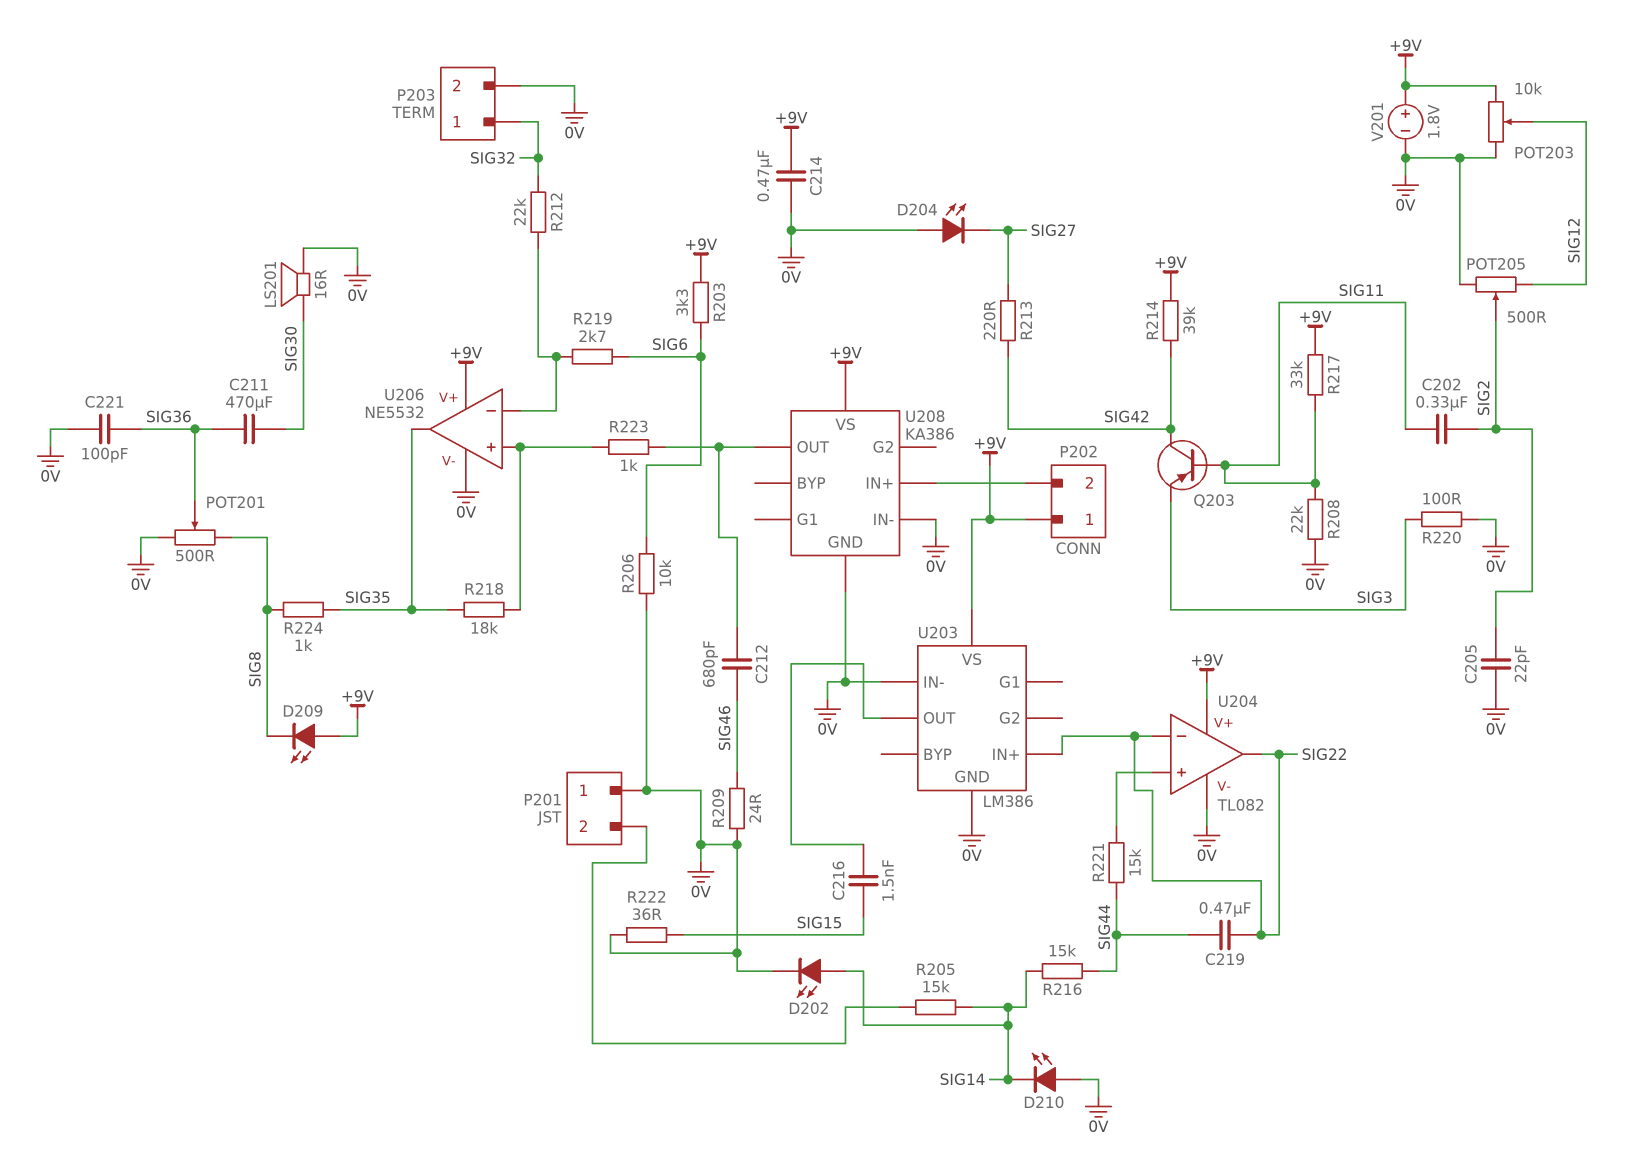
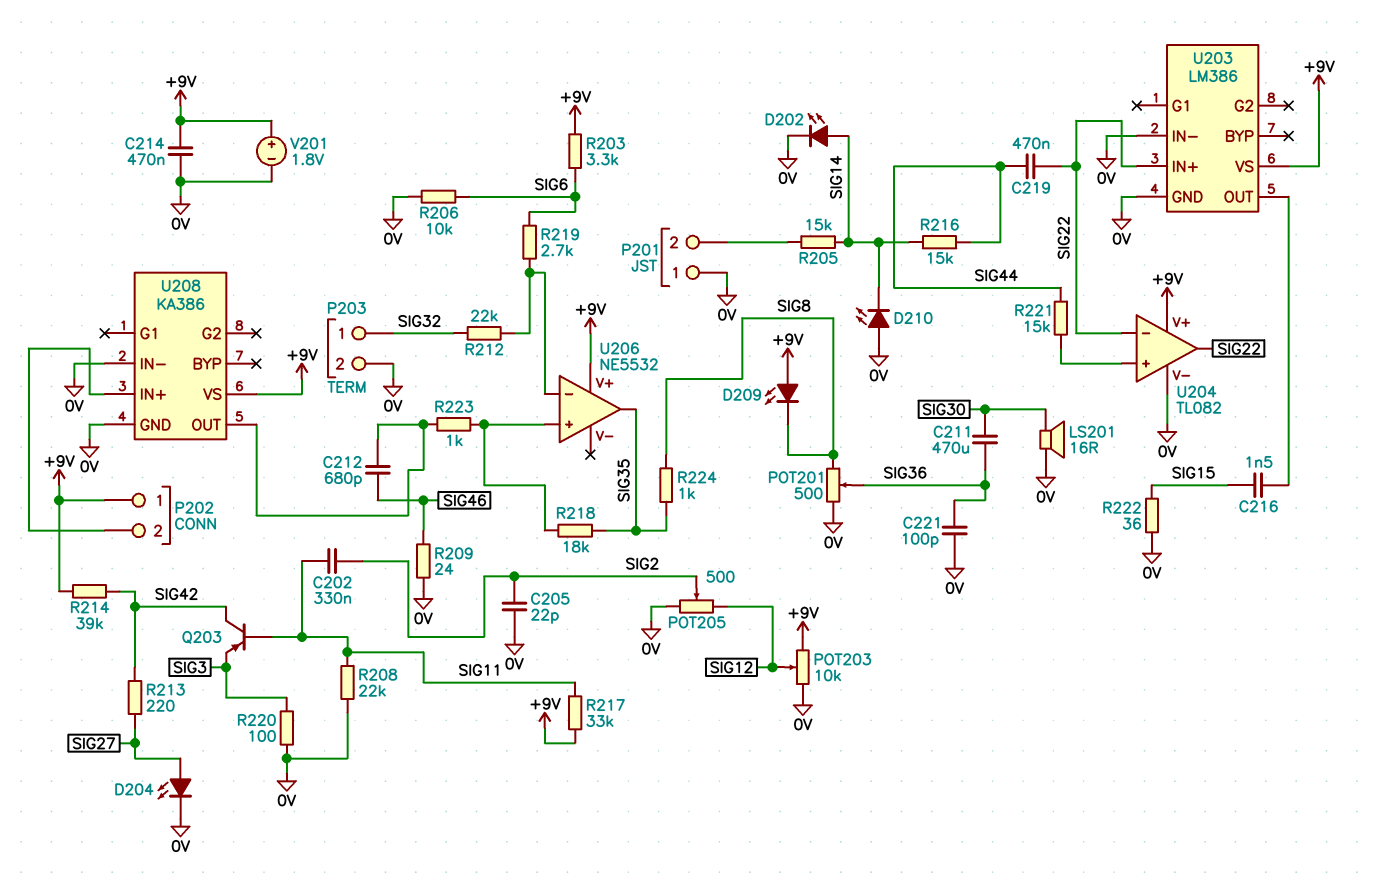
D204: LED (A 0V, K SIG27) -> LED (A SIG27, K 0V)
U206 pin V-: 0V -> none

